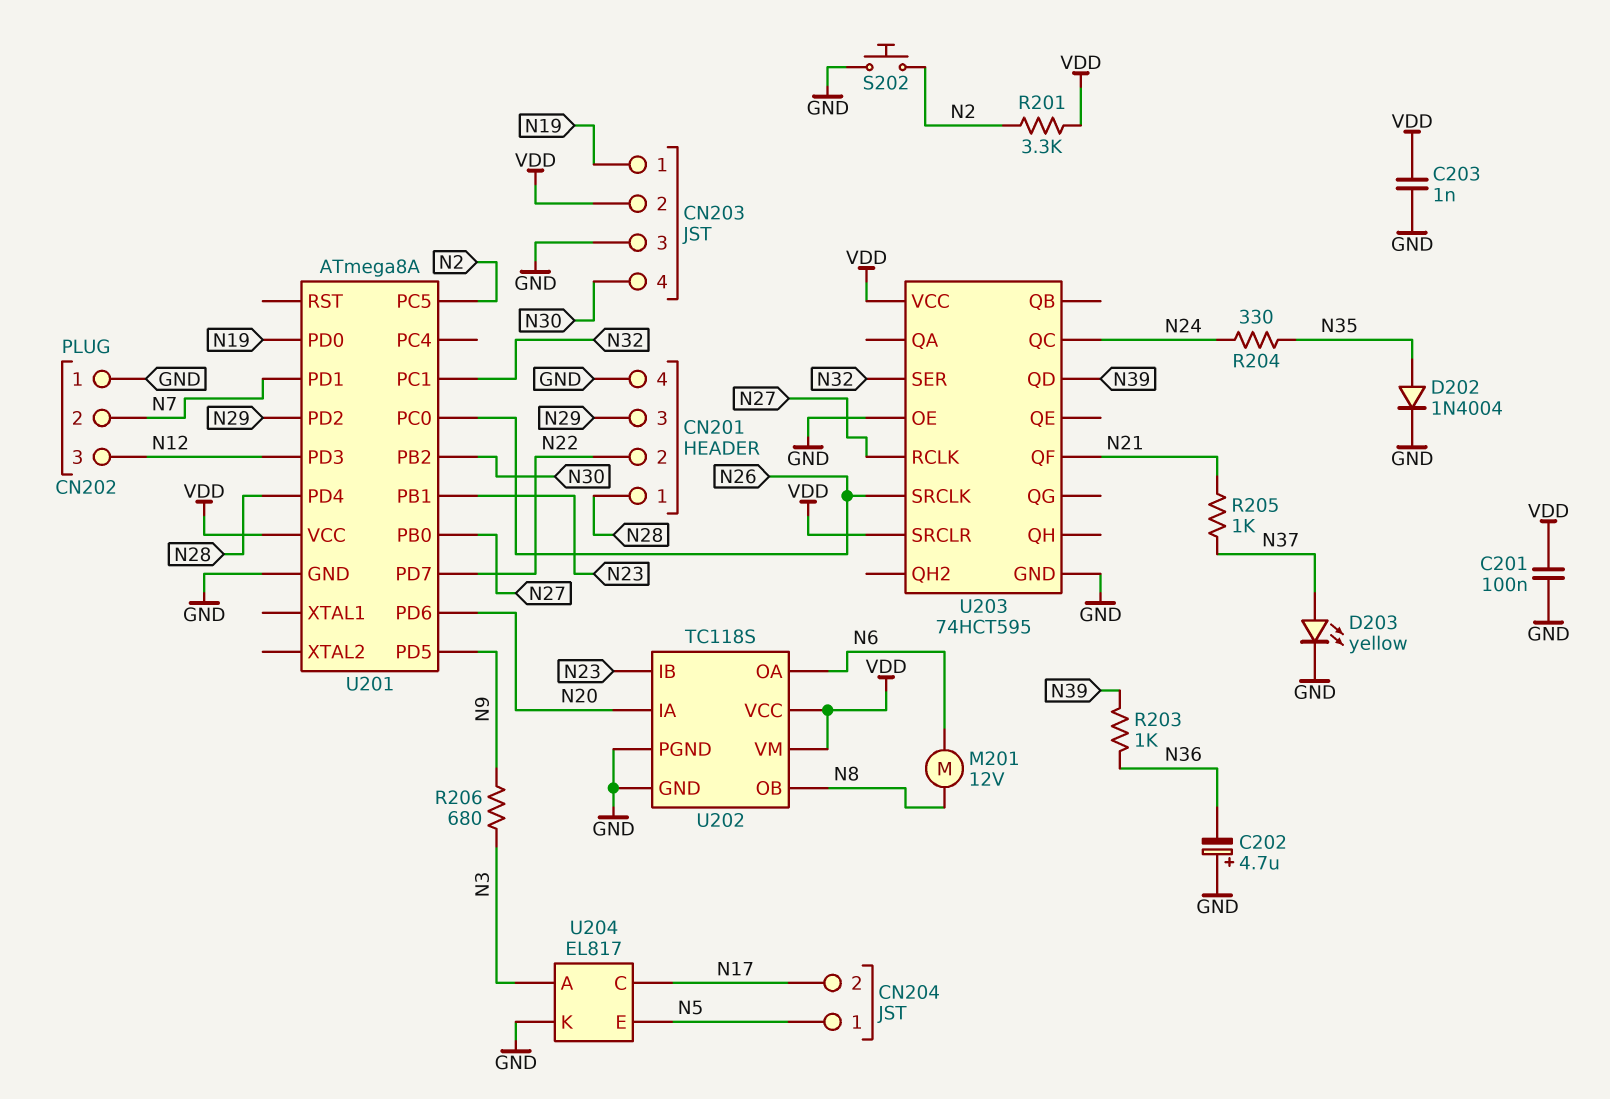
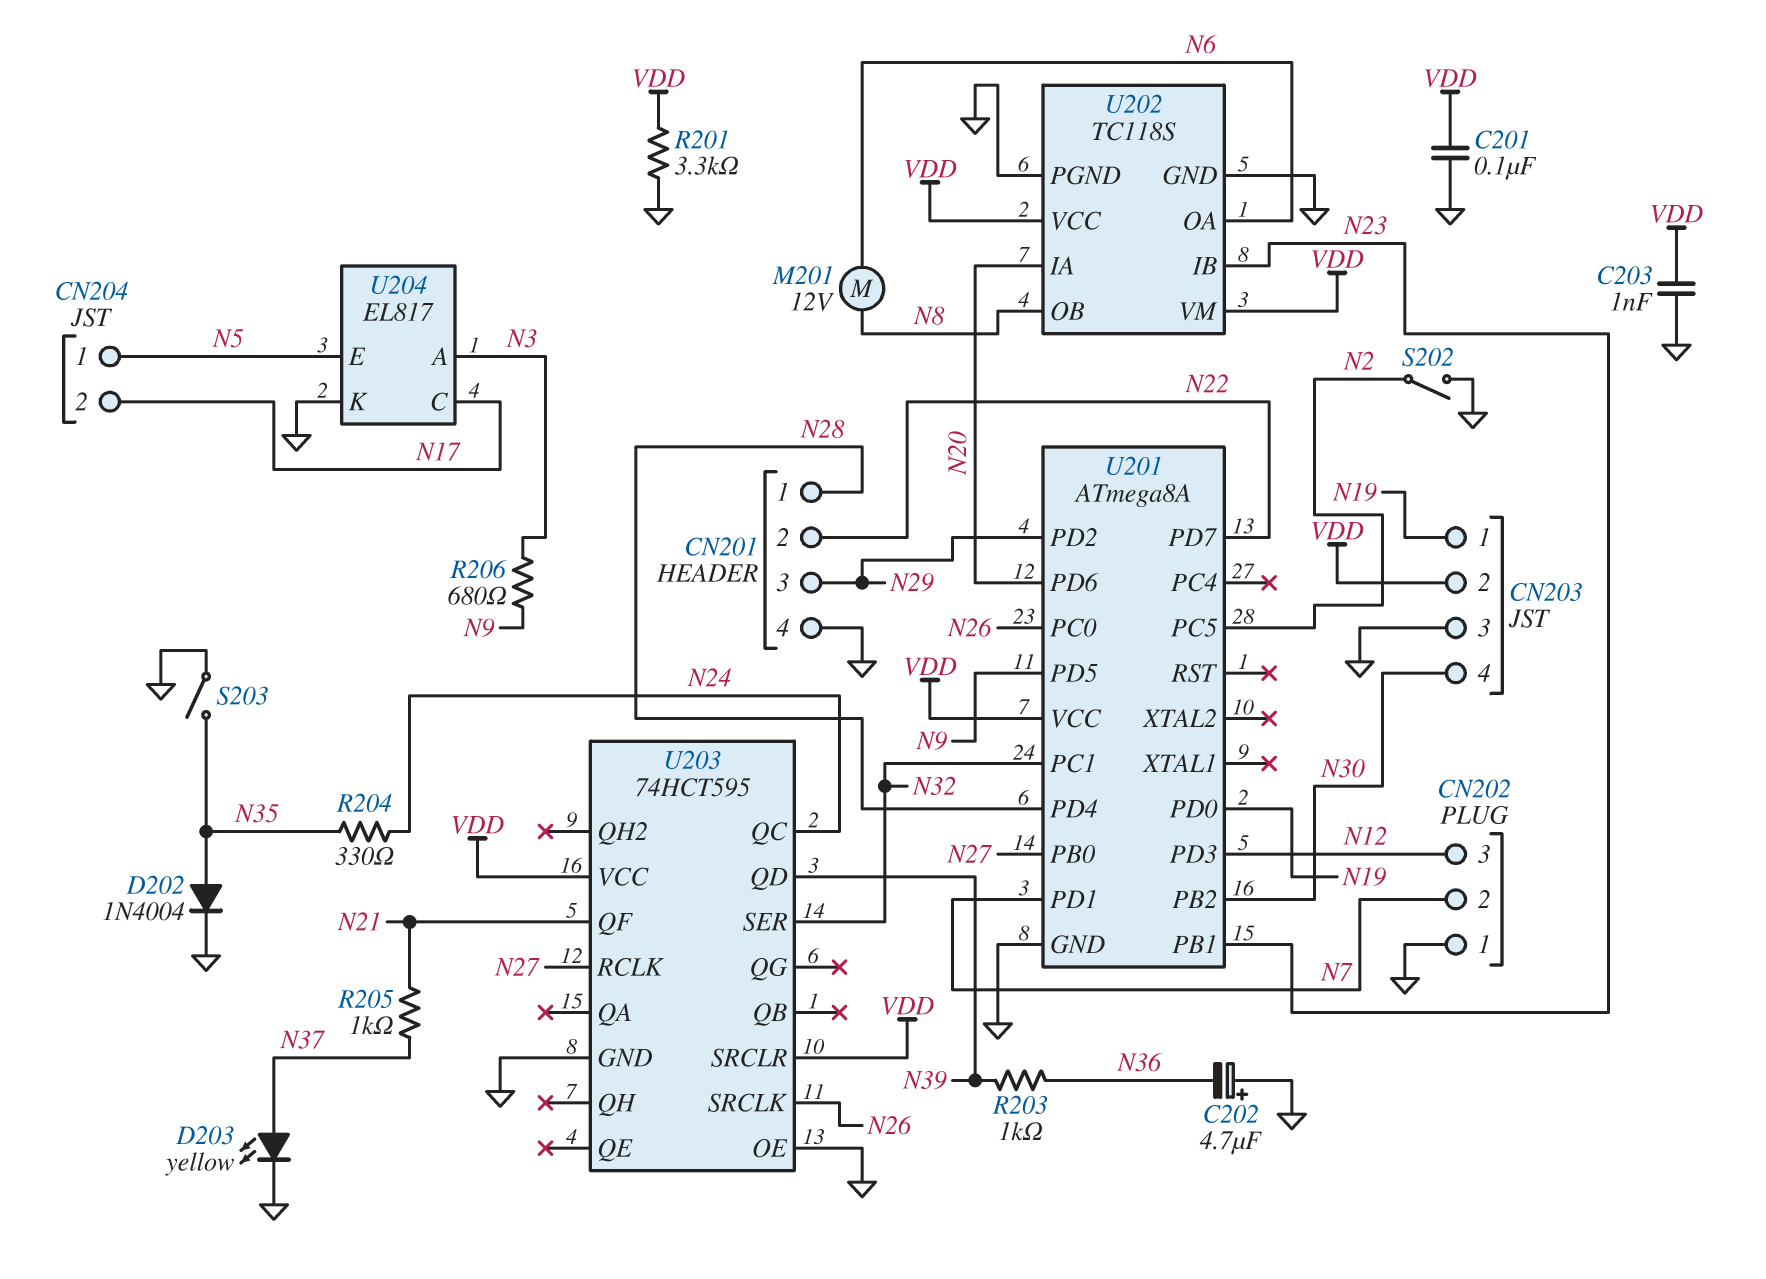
R201: 3.3k (N2, VDD) -> 3.3k (GND, VDD)
S202: button (GND, N2) -> switch (GND, N2)
S203: none -> switch (GND, N35)

